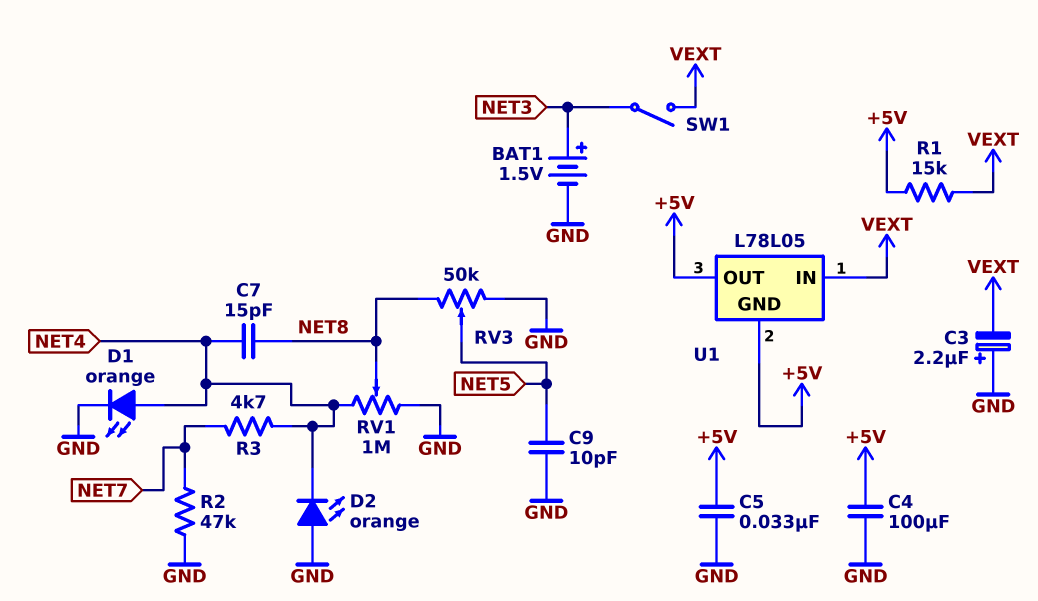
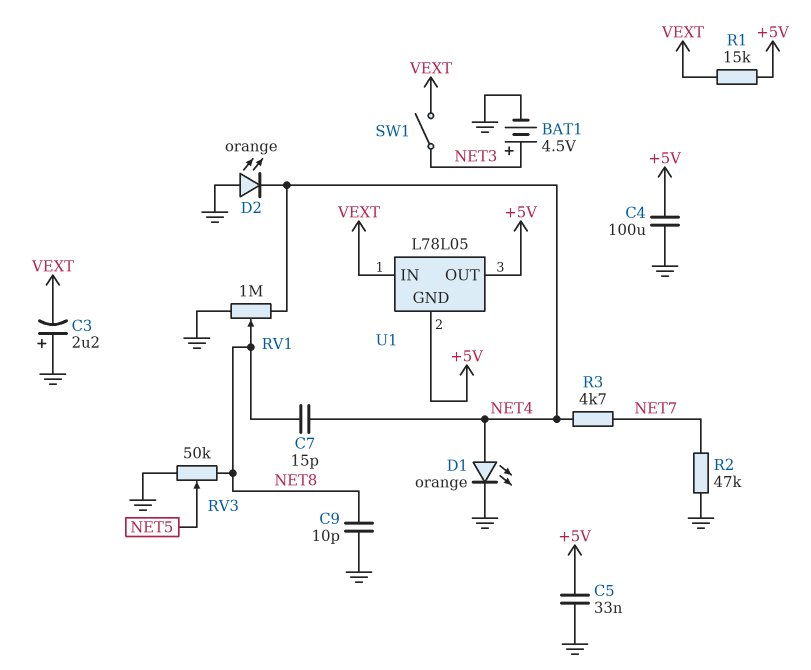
BAT1: 1.5V (plus NET3, minus GND) -> 4.5V (plus NET3, minus GND)
C9: 10pF (GND, NET5) -> 10pF (GND, NET8)

